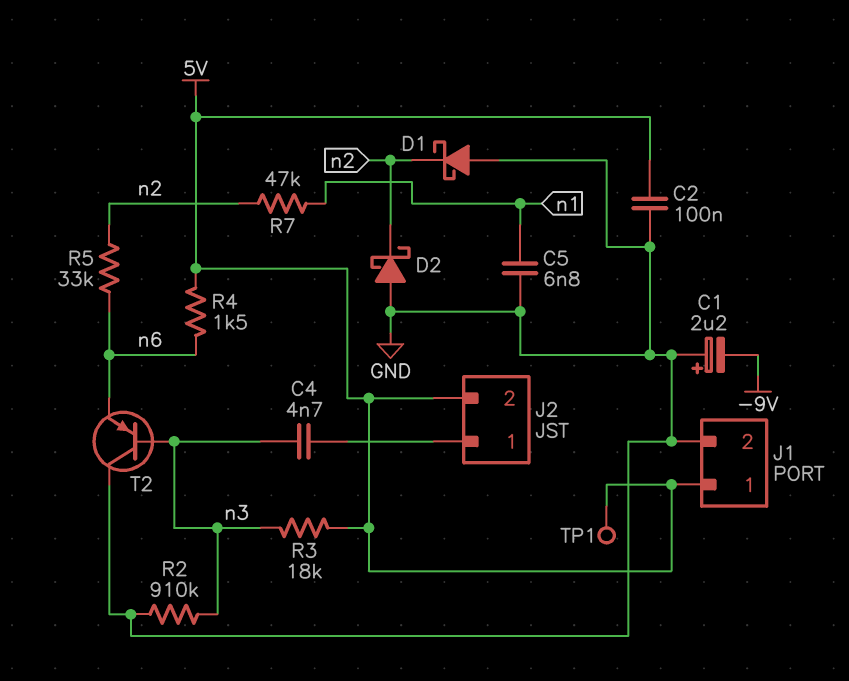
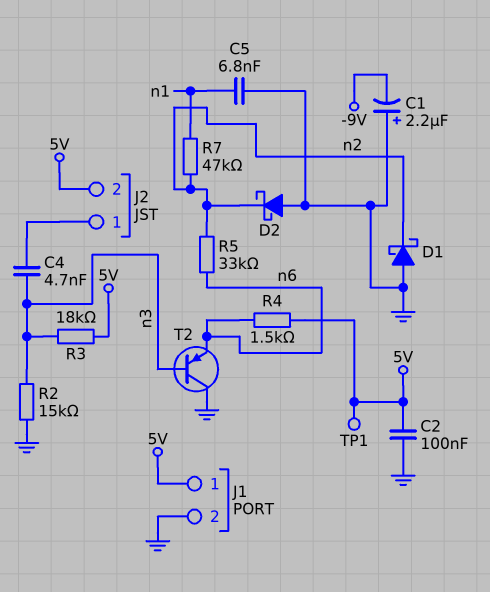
R2: 910k (GND, n3) -> 15k (GND, n3)

